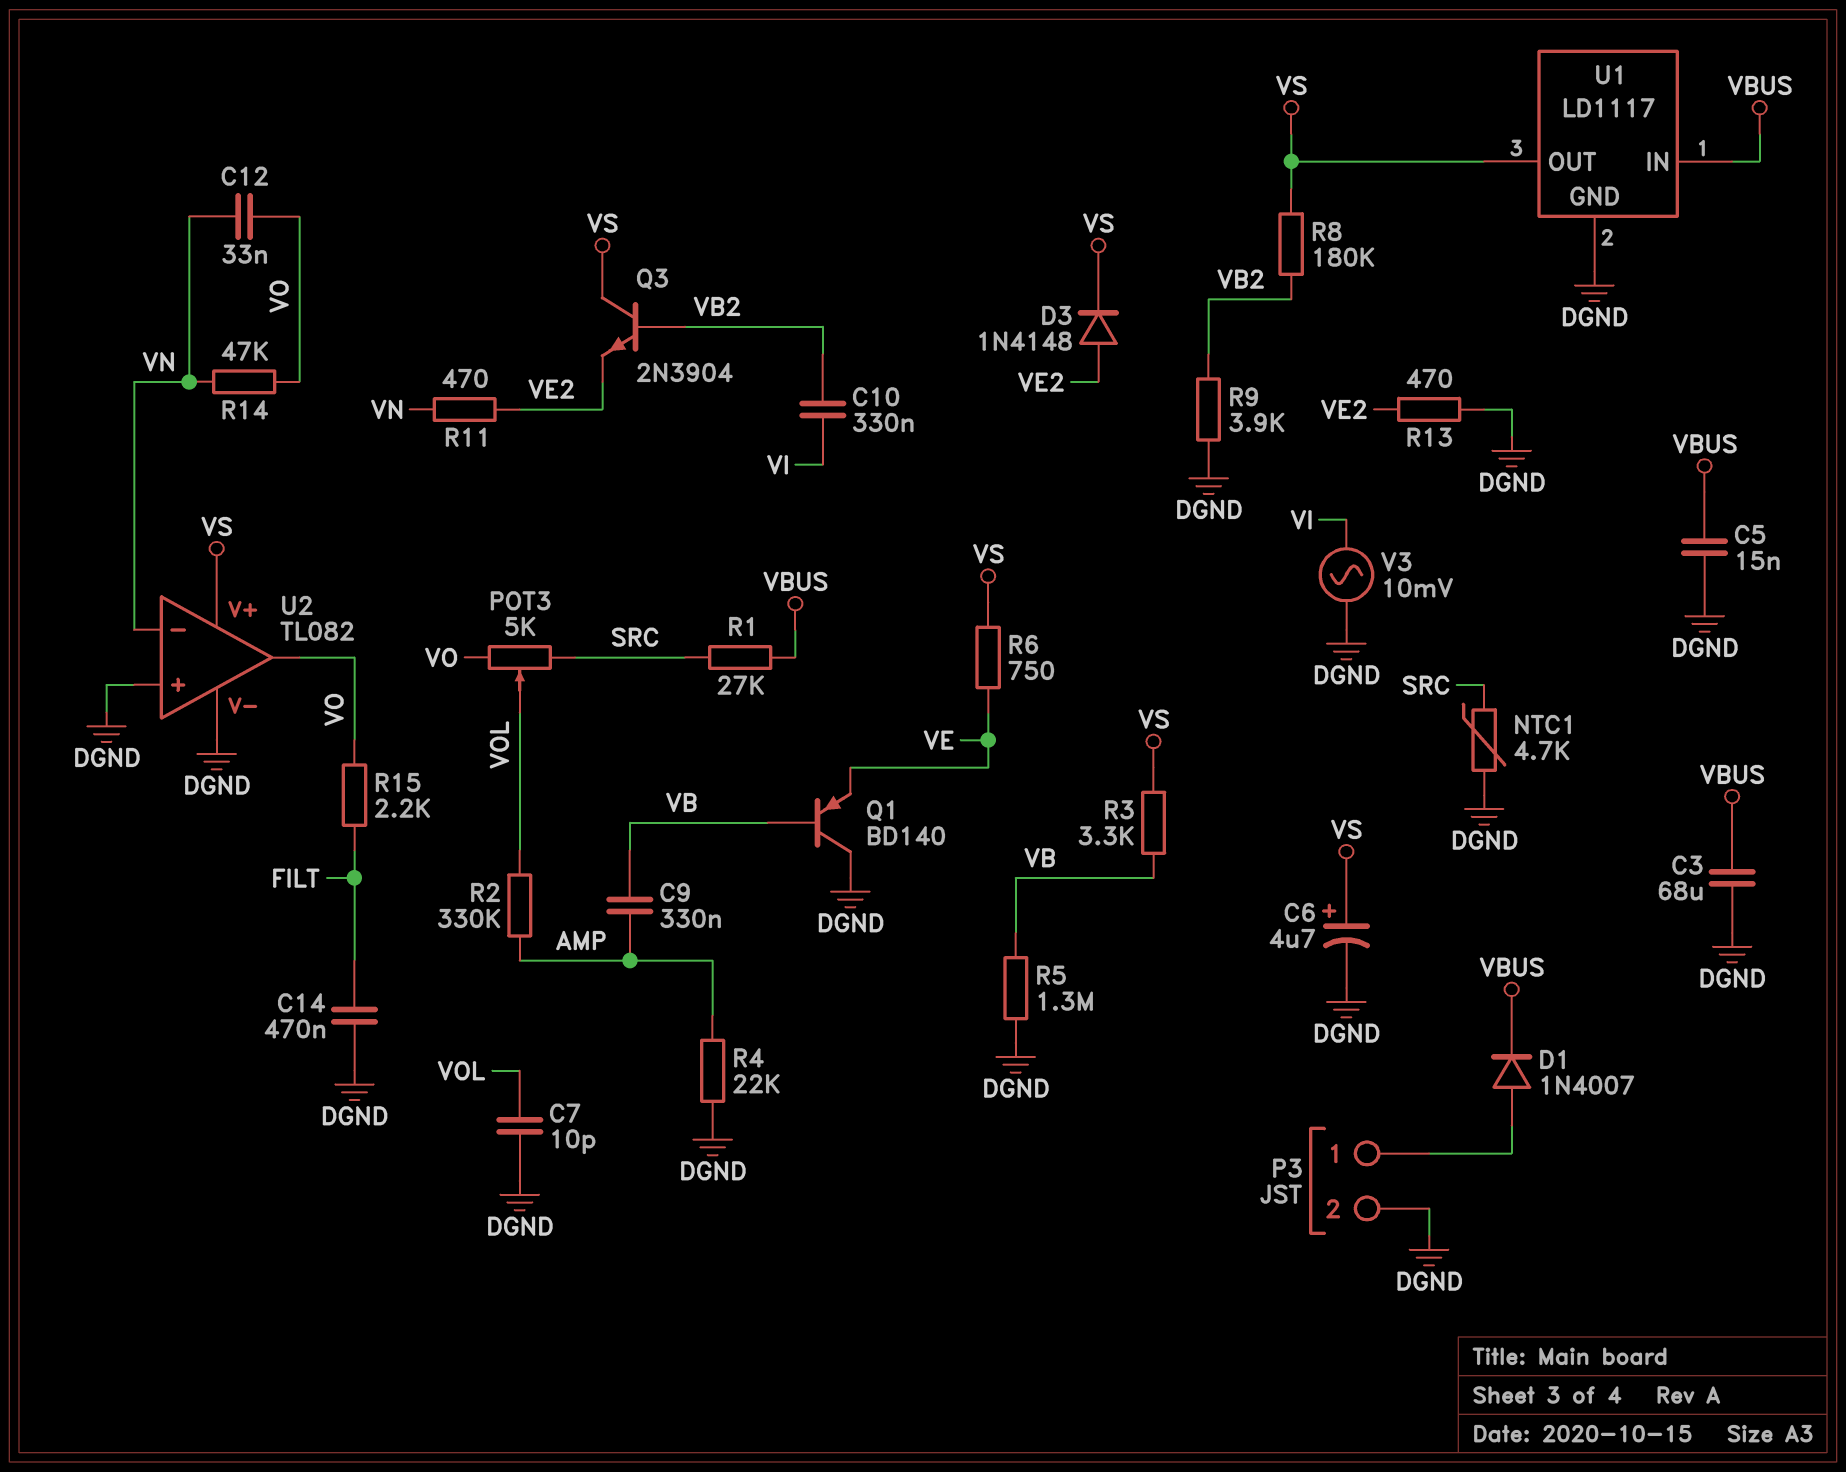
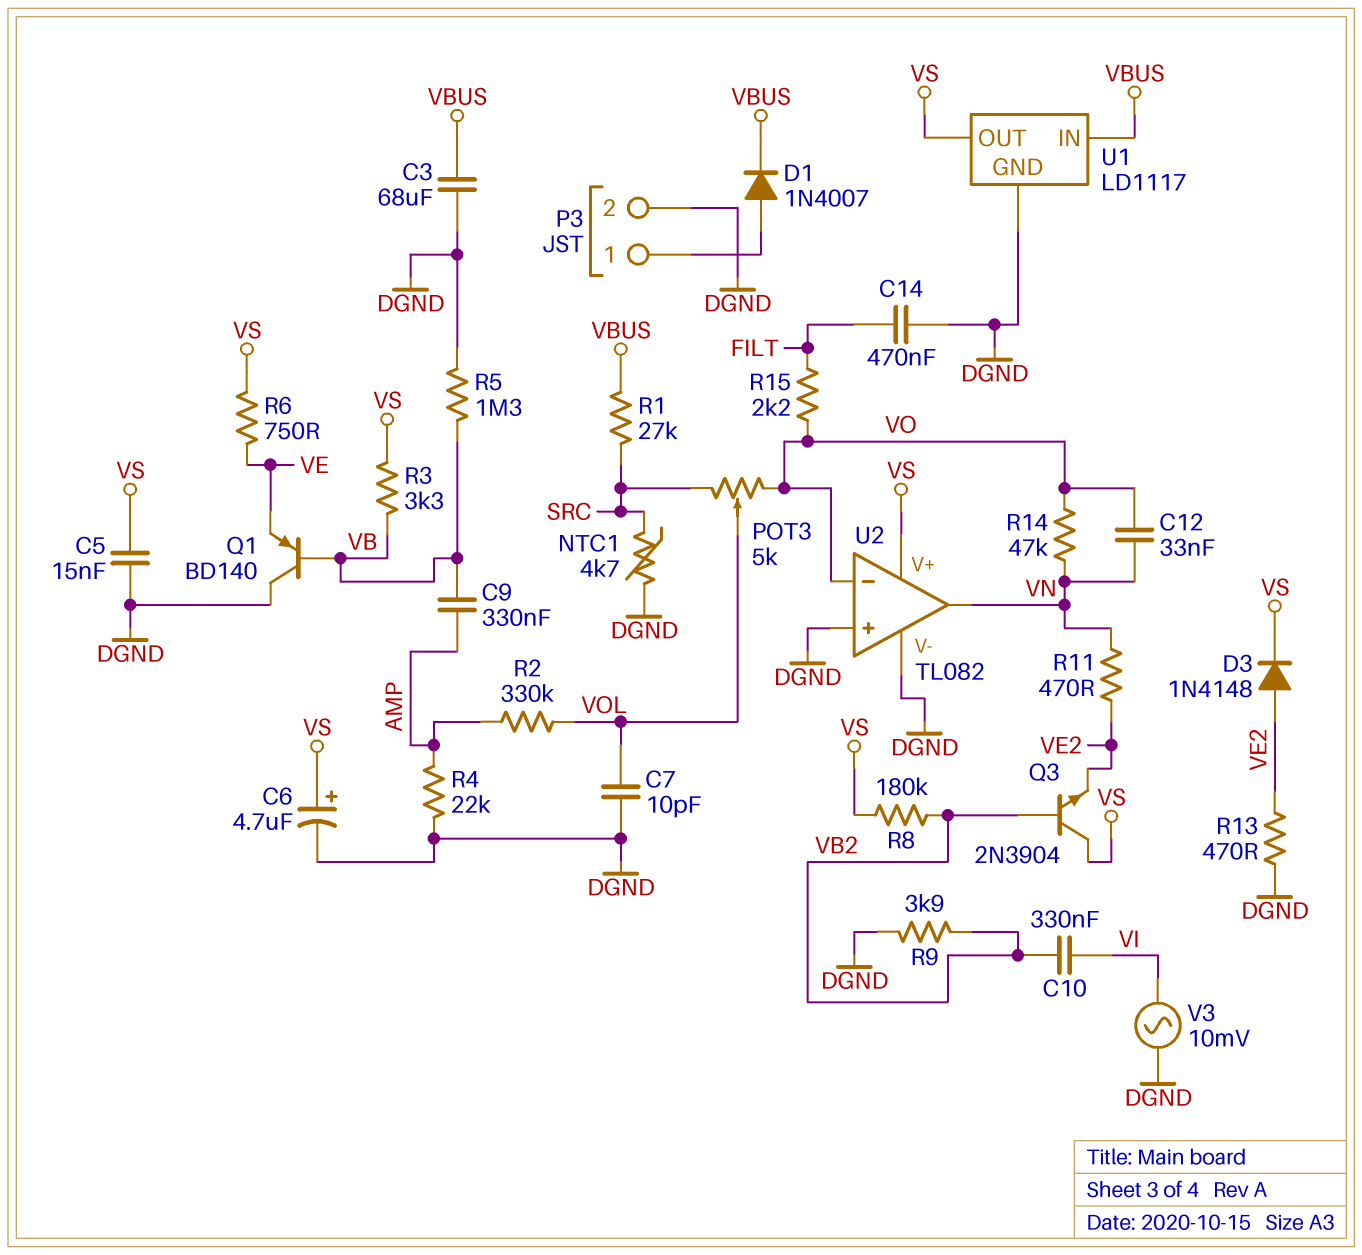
C5: 15nF (DGND, VBUS) -> 15nF (DGND, VS)
U2 pin in-: VN -> VO
U2 pin out: VO -> VN

